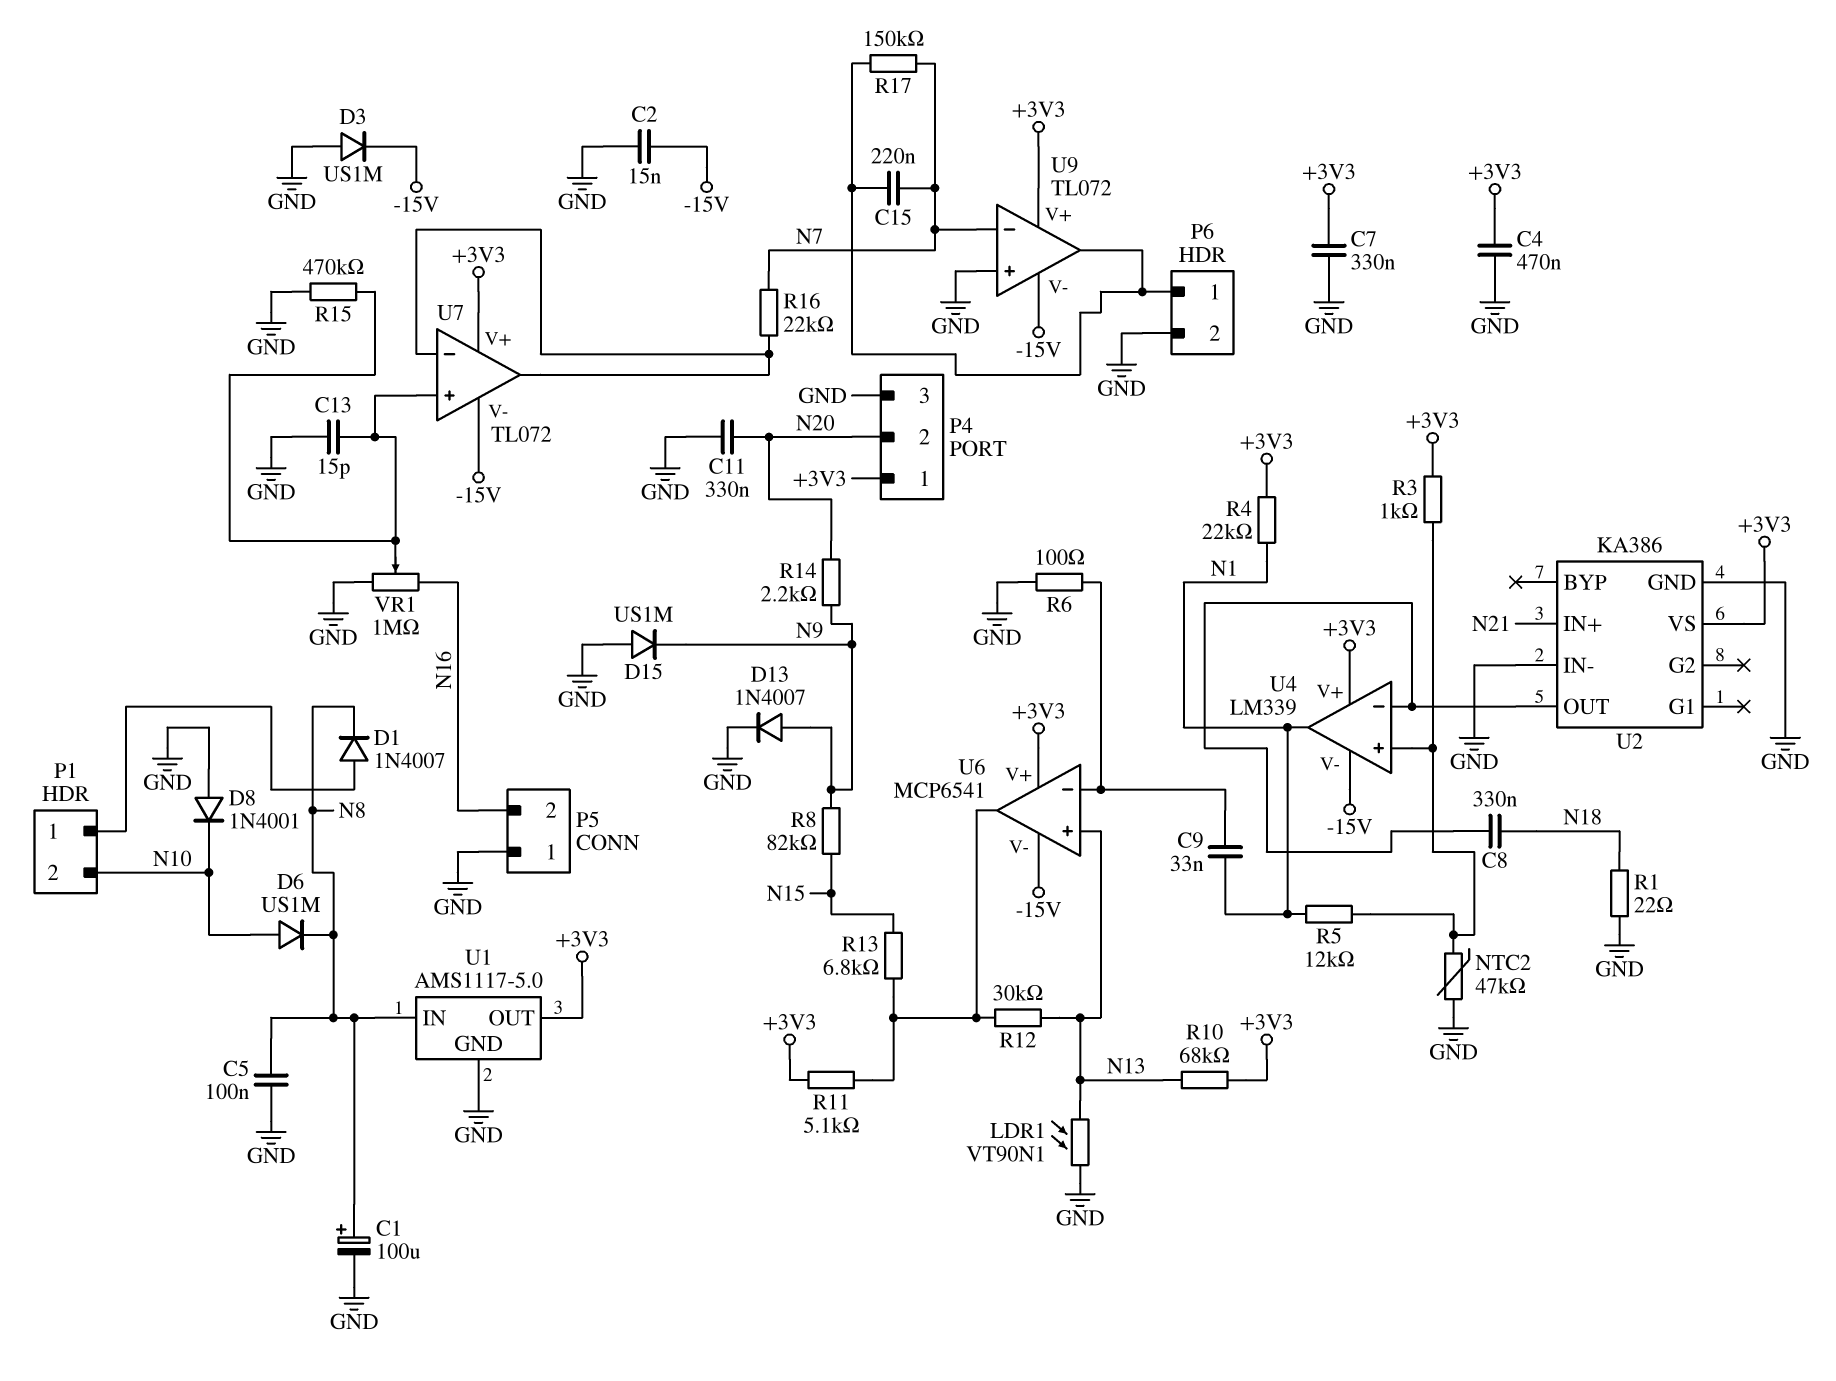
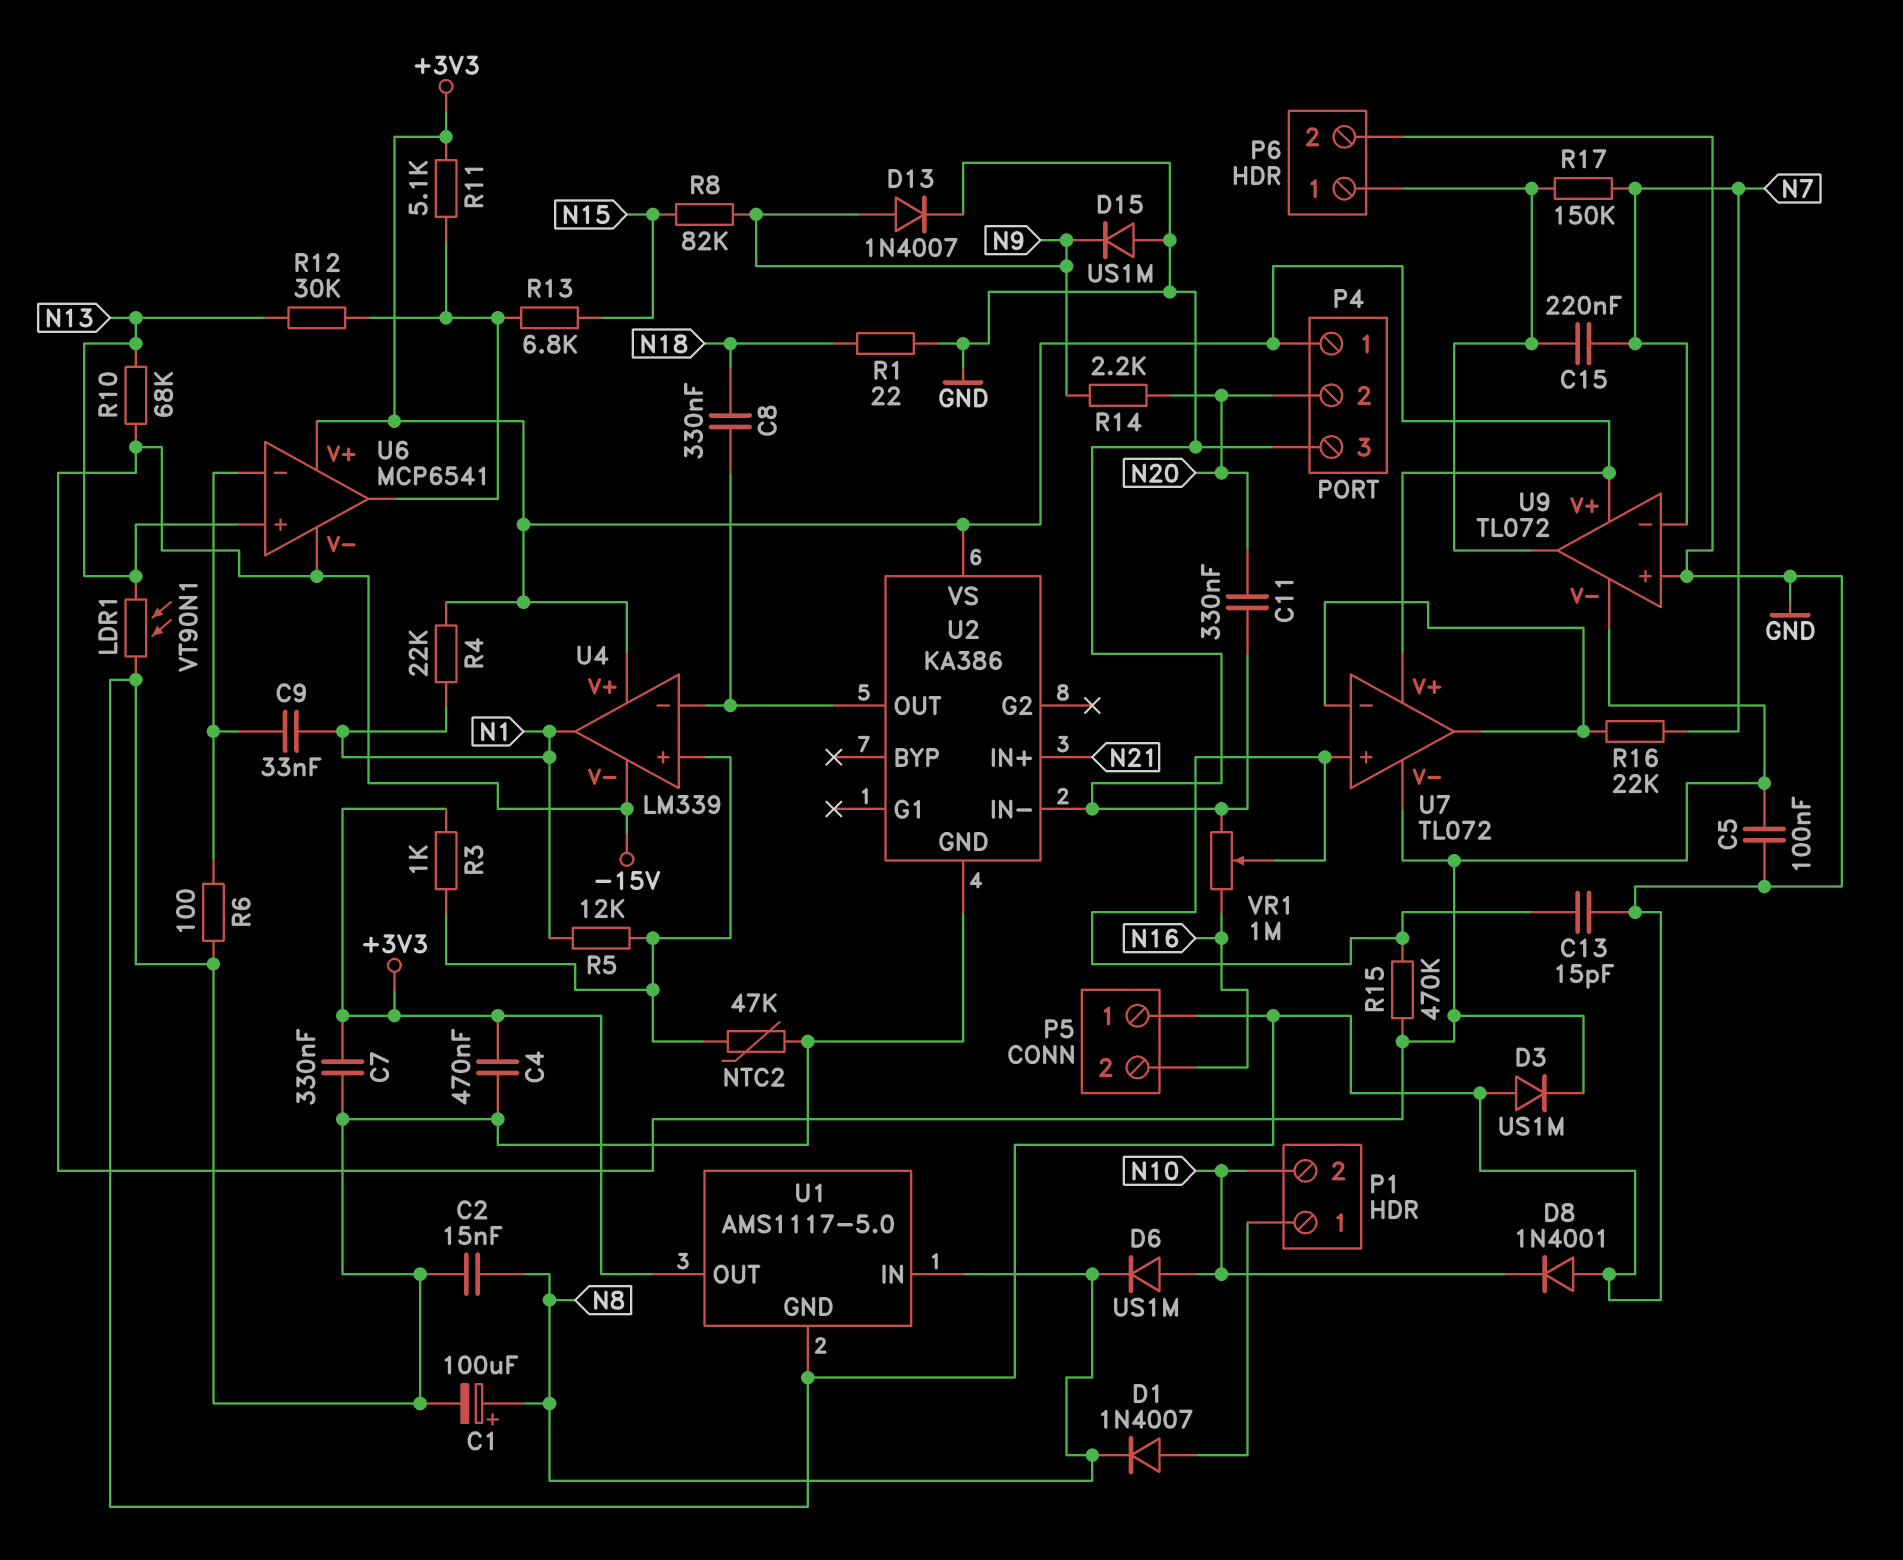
C2: 15nF (-15V, GND) -> 15nF (GND, N8)
C5: 100nF (GND, N8) -> 100nF (-15V, GND)
R10: 68k (+3V3, N13) -> 68k (-15V, N13)
R15: 470k (GND, U7/in+) -> 470k (-15V, U7/in+)

